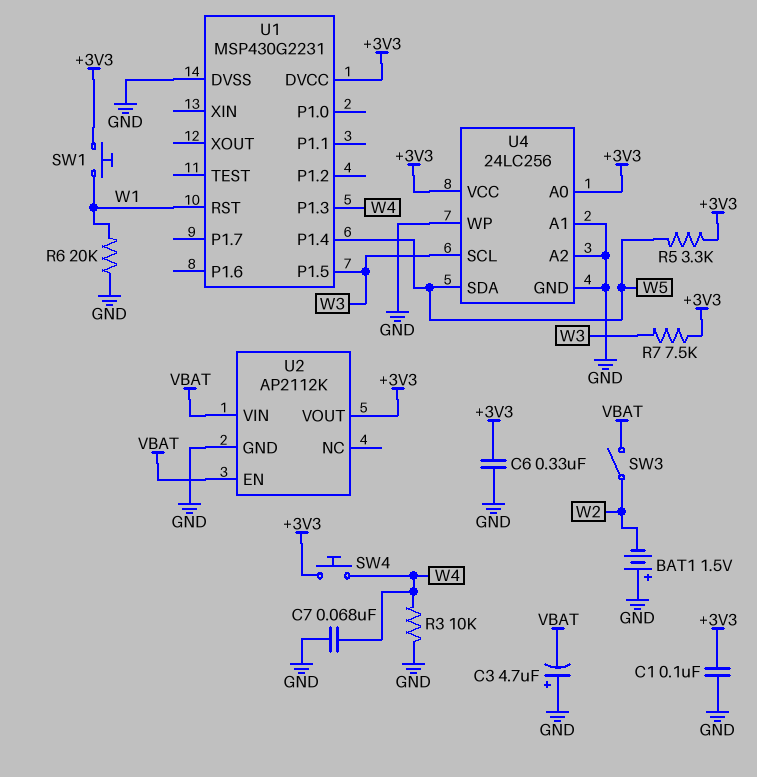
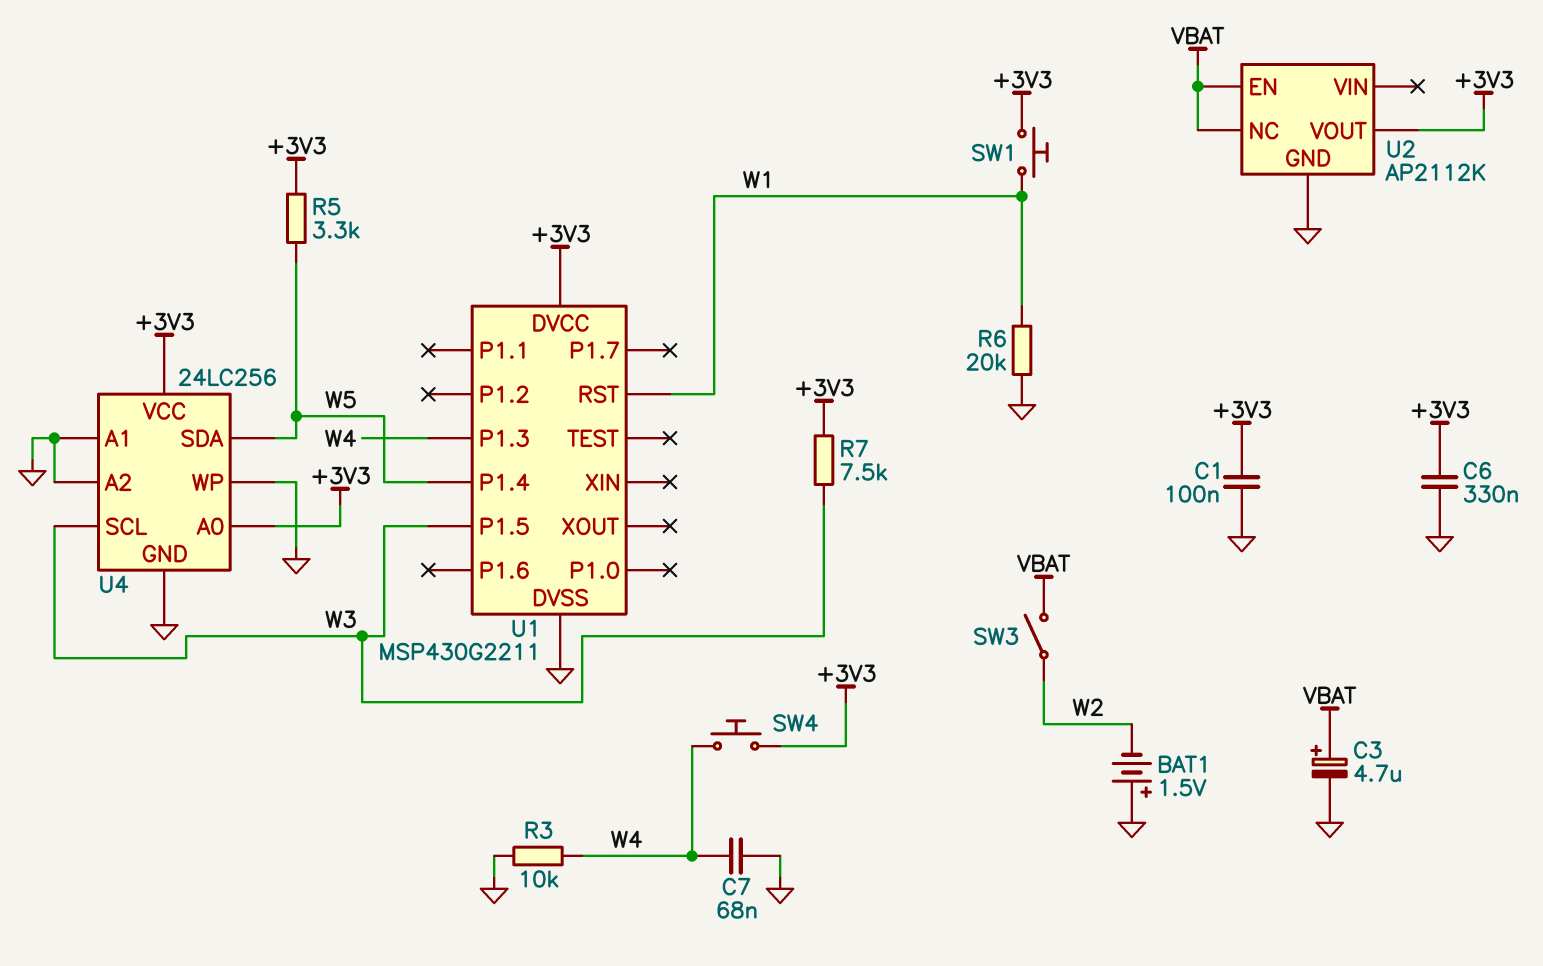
C3: 4.7uF (plus GND, minus VBAT) -> 4.7uF (plus VBAT, minus GND)
U1: MSP430G2231 -> MSP430G2211
U2 pin NC: none -> VBAT
U2 pin VIN: VBAT -> none

